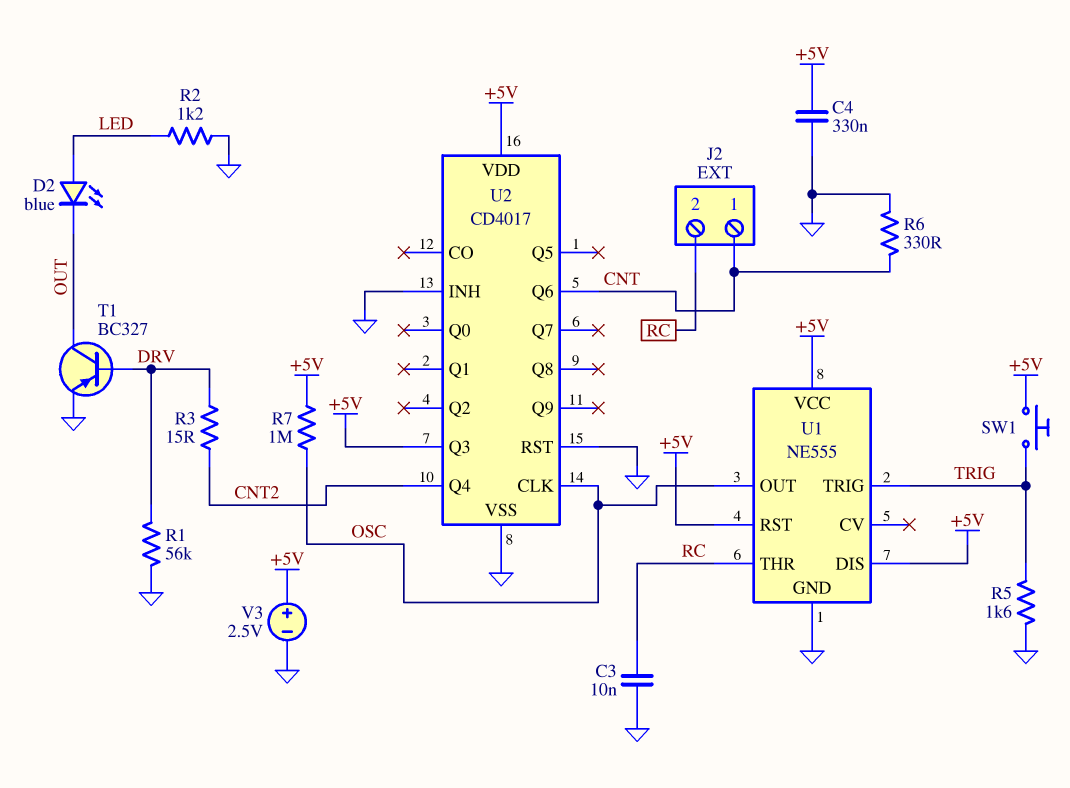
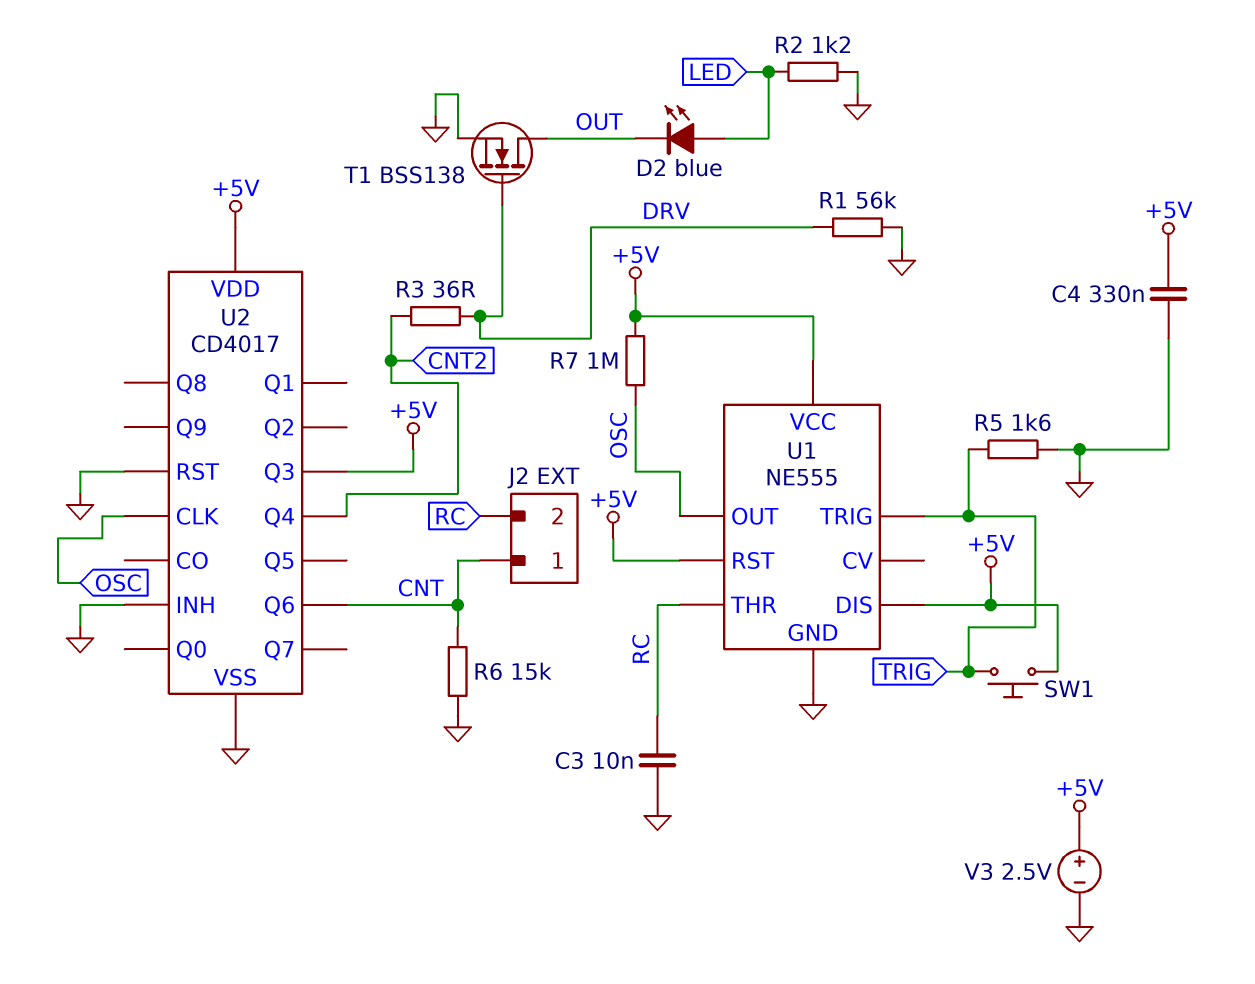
R3: 15 (CNT2, DRV) -> 36 (CNT2, DRV)
R6: 330 (CNT, GND) -> 15k (CNT, GND)
T1: PNP BC327 (B DRV, C OUT, E GND) -> NMOS BSS138 (G DRV, D OUT, S GND)

